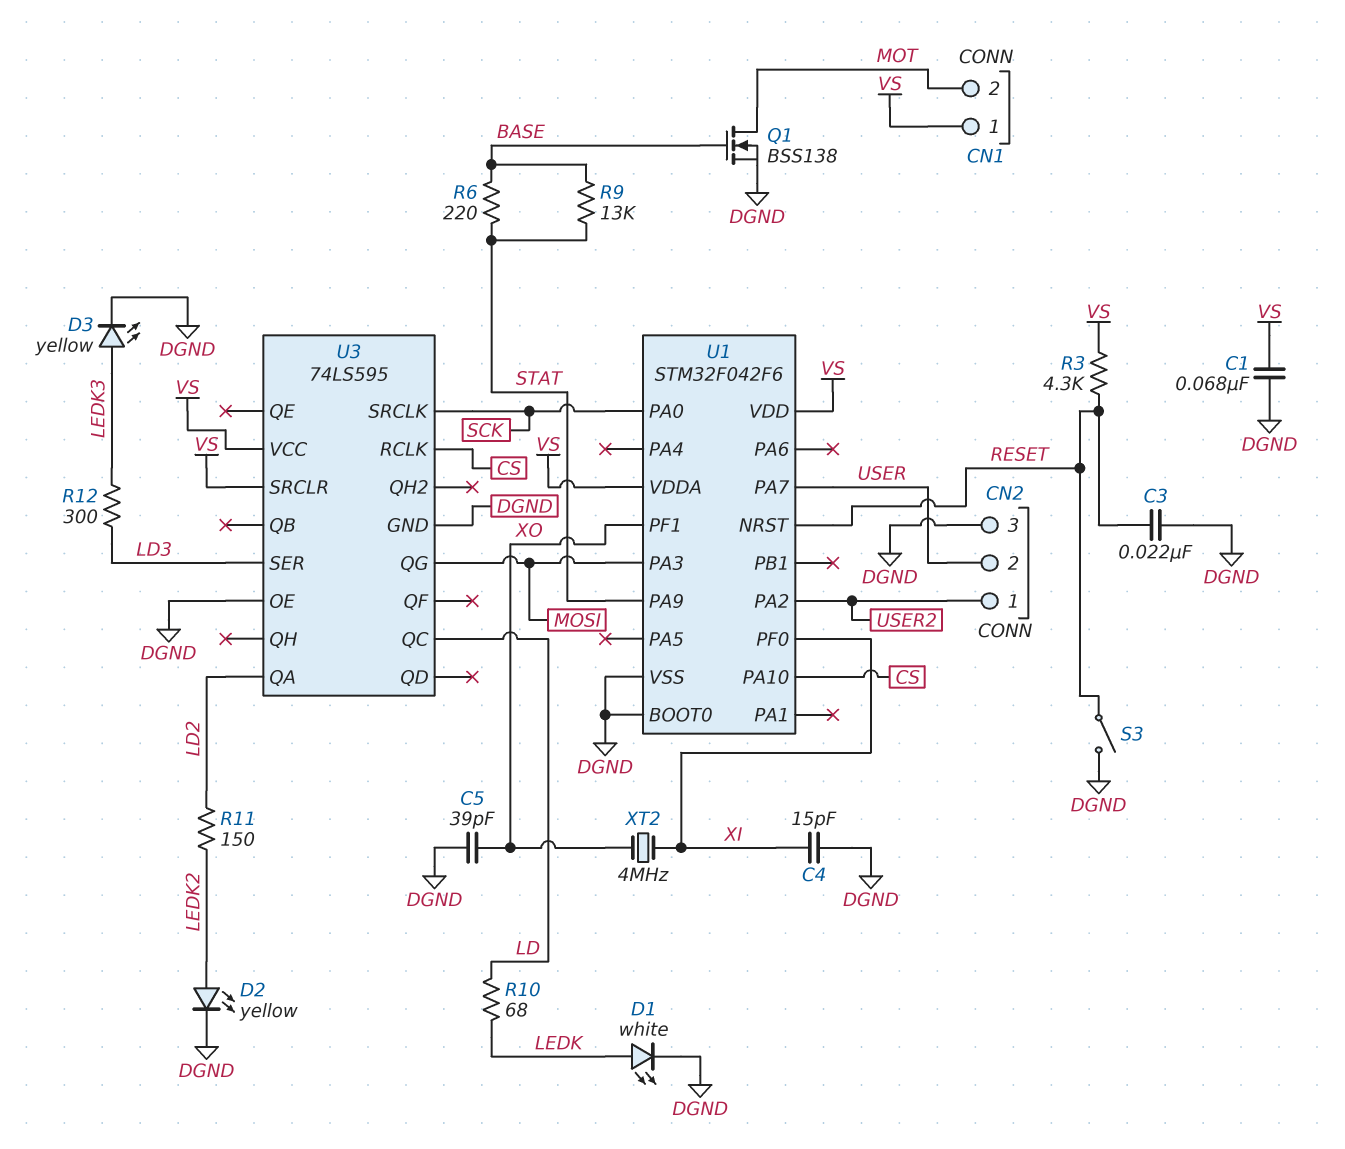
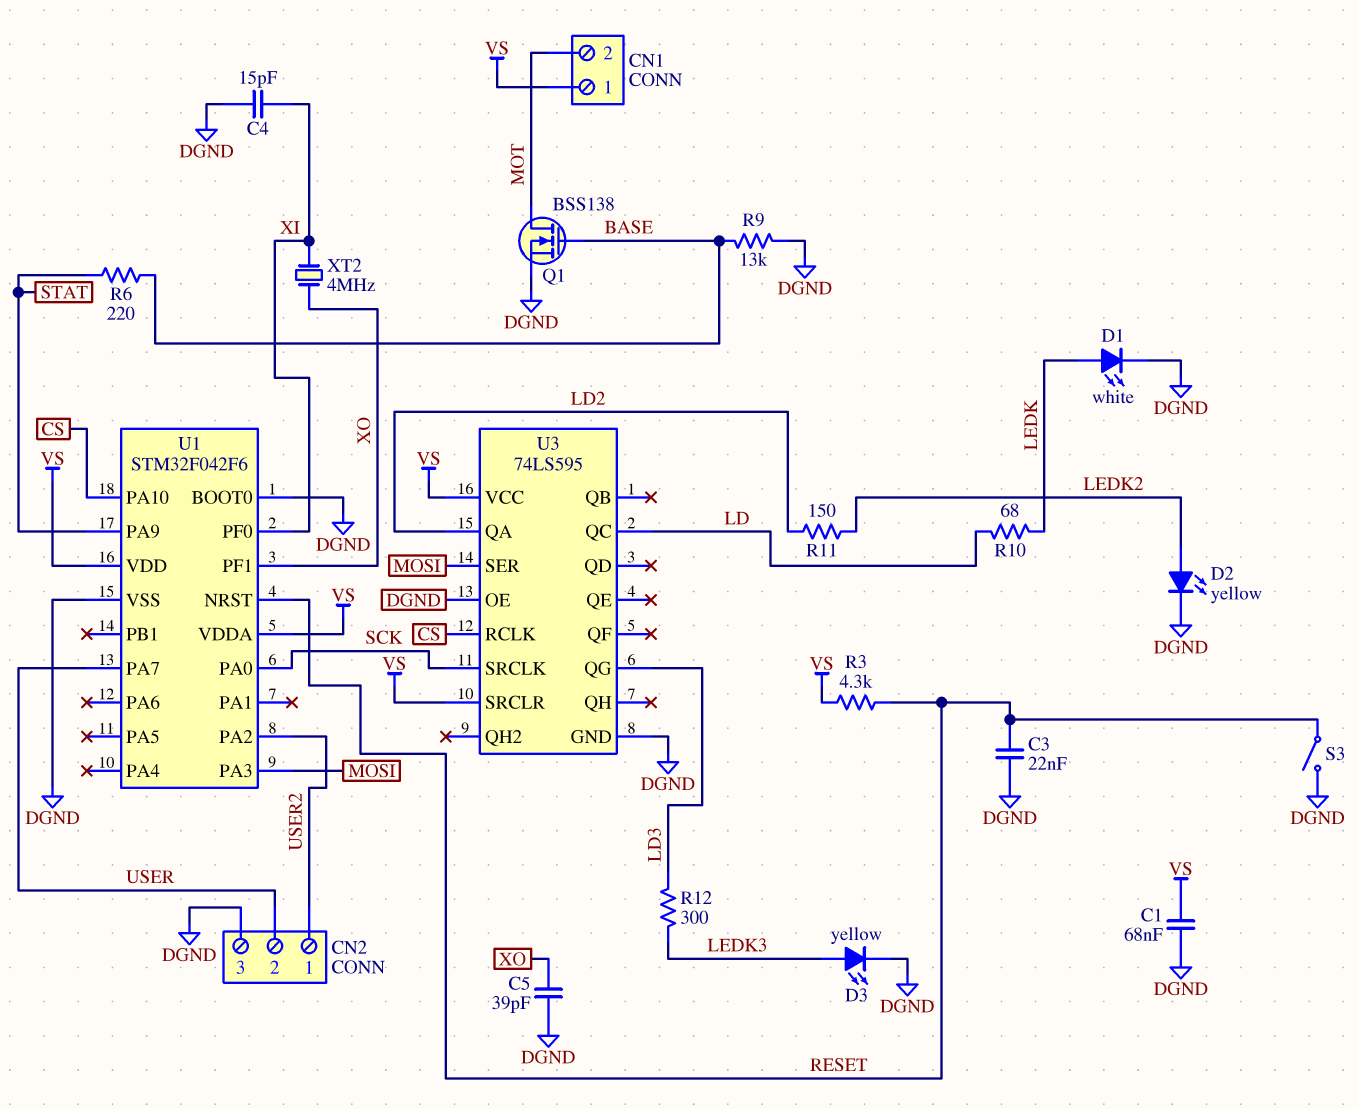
R9: 13k (BASE, STAT) -> 13k (BASE, DGND)
U3 pin QG: MOSI -> LD3
U3 pin SER: LD3 -> MOSI

